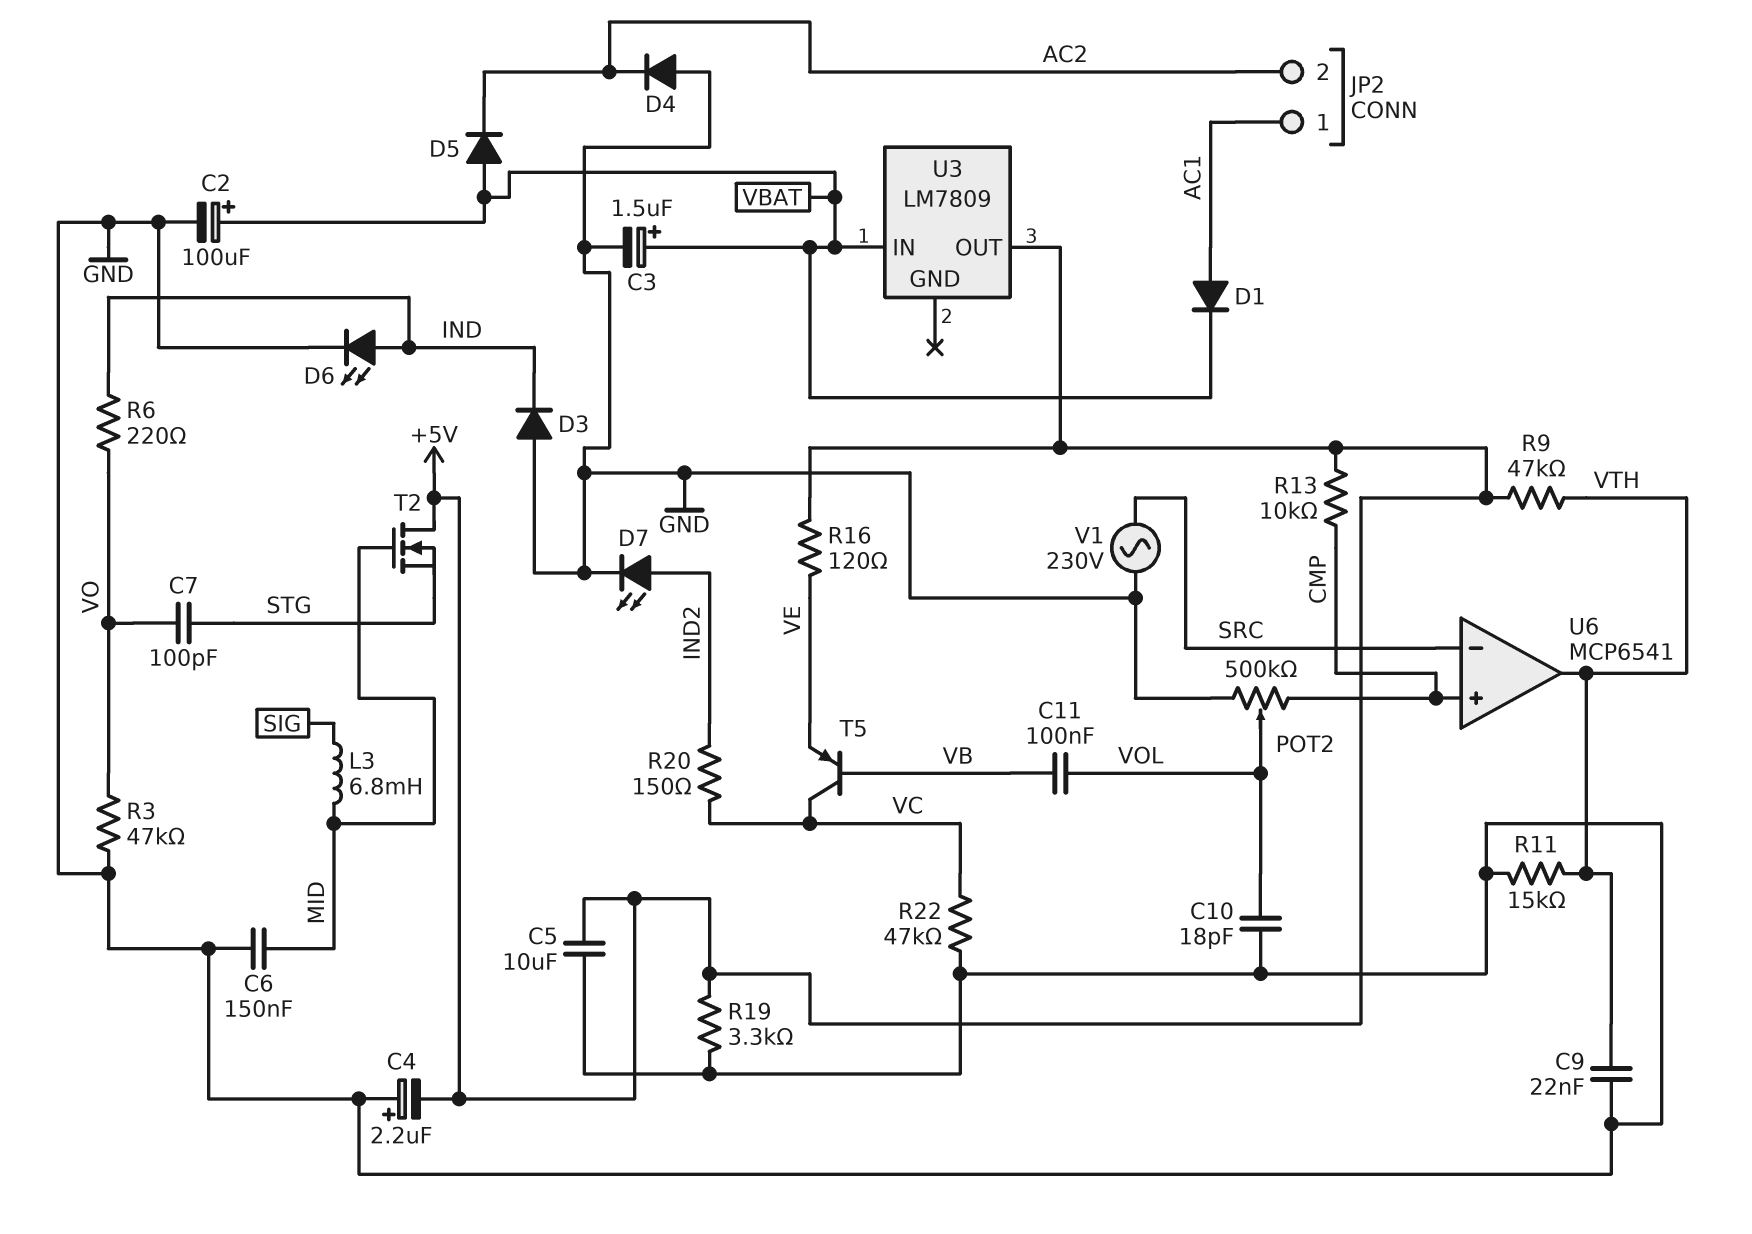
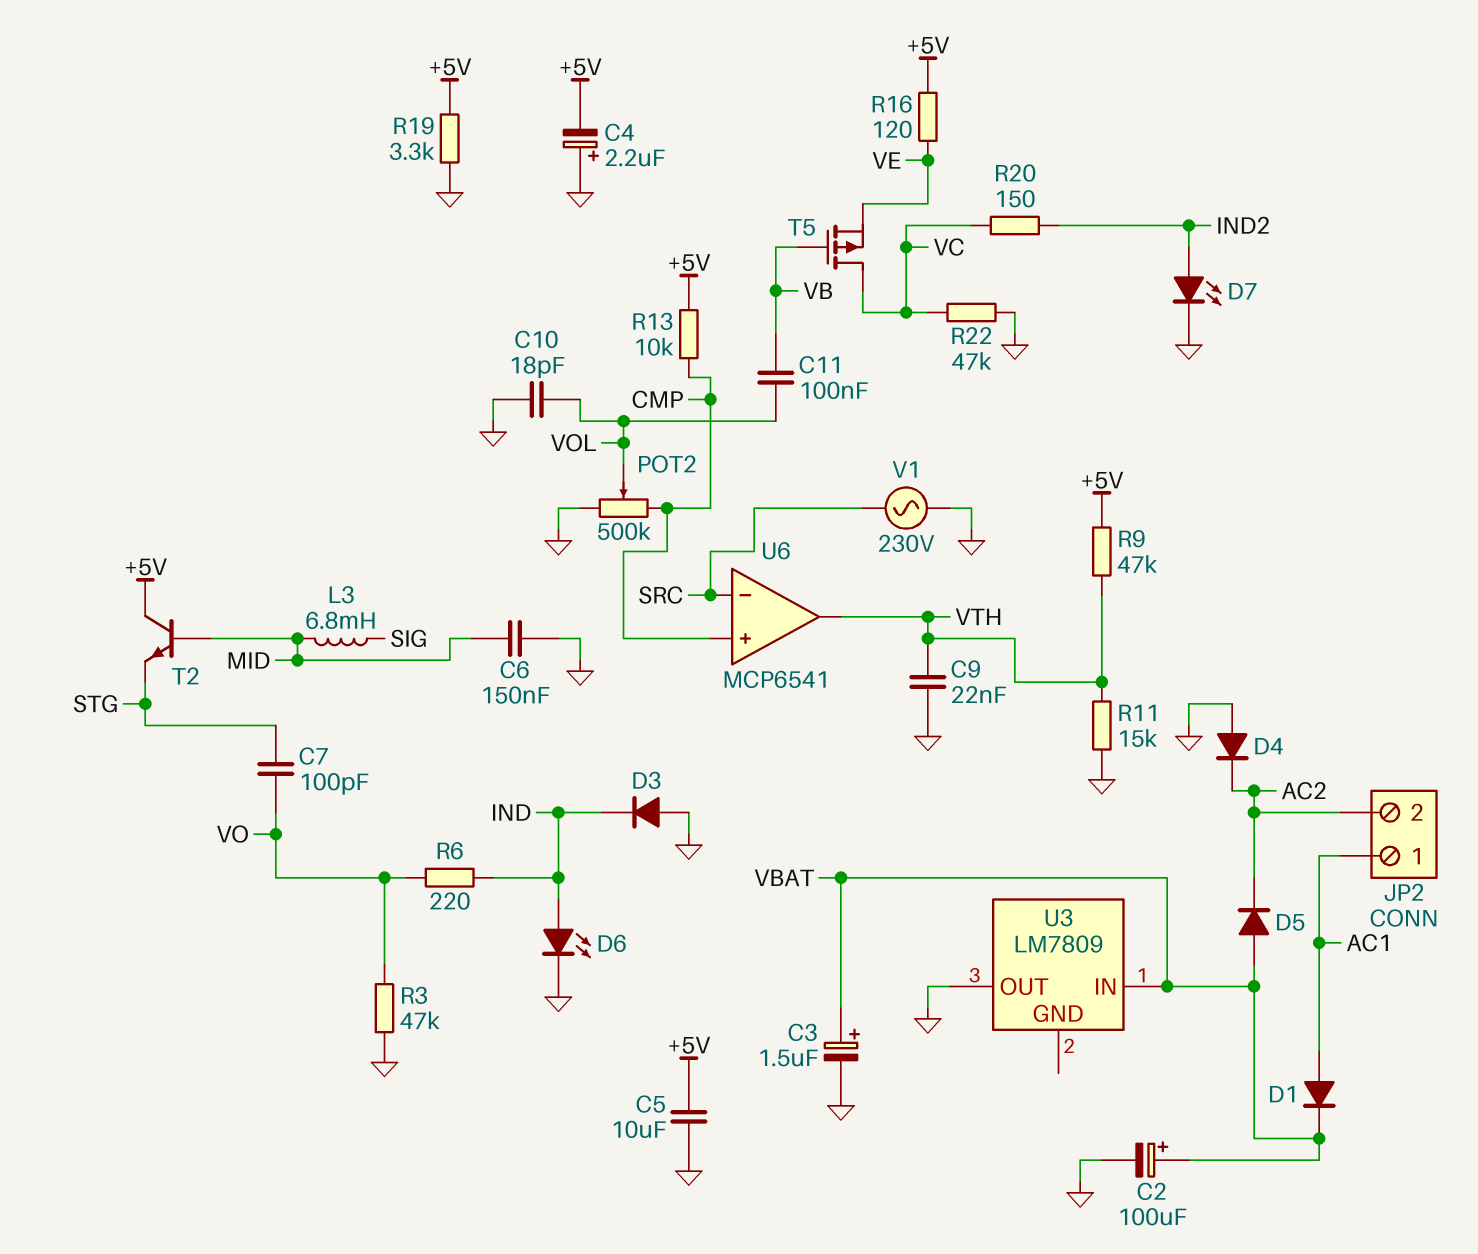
T2: NMOS (G MID, D +5V, S STG) -> NPN (B MID, C +5V, E STG)
T5: PNP (B VB, C VC, E VE) -> PMOS (G VB, D VC, S VE)
U3 pin OUT: +5V -> GND

